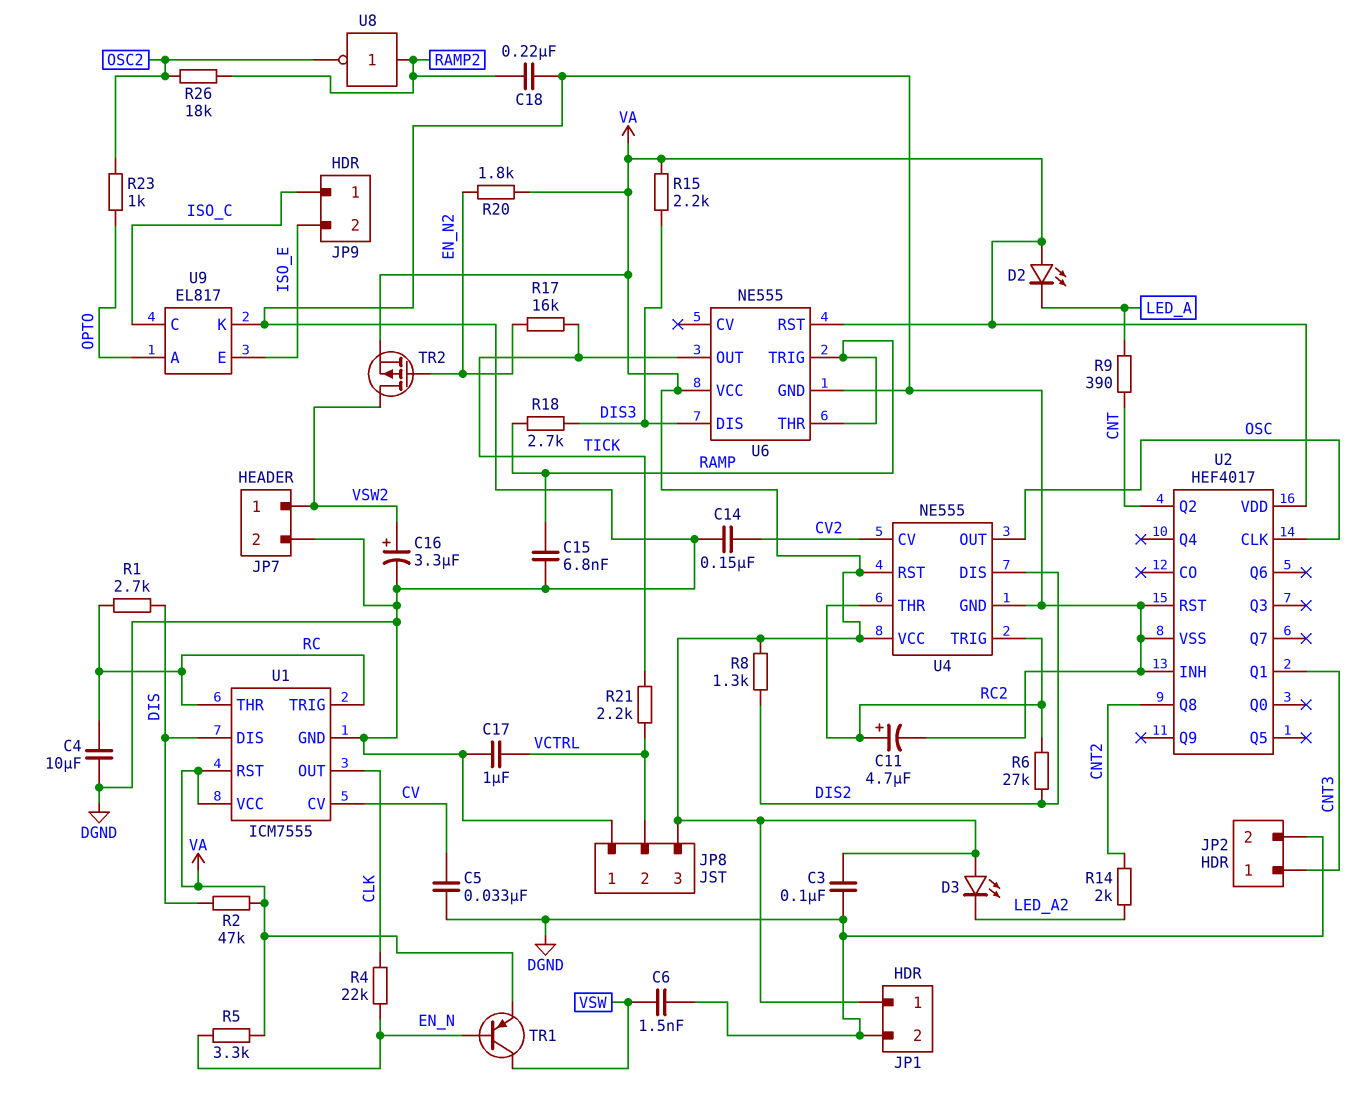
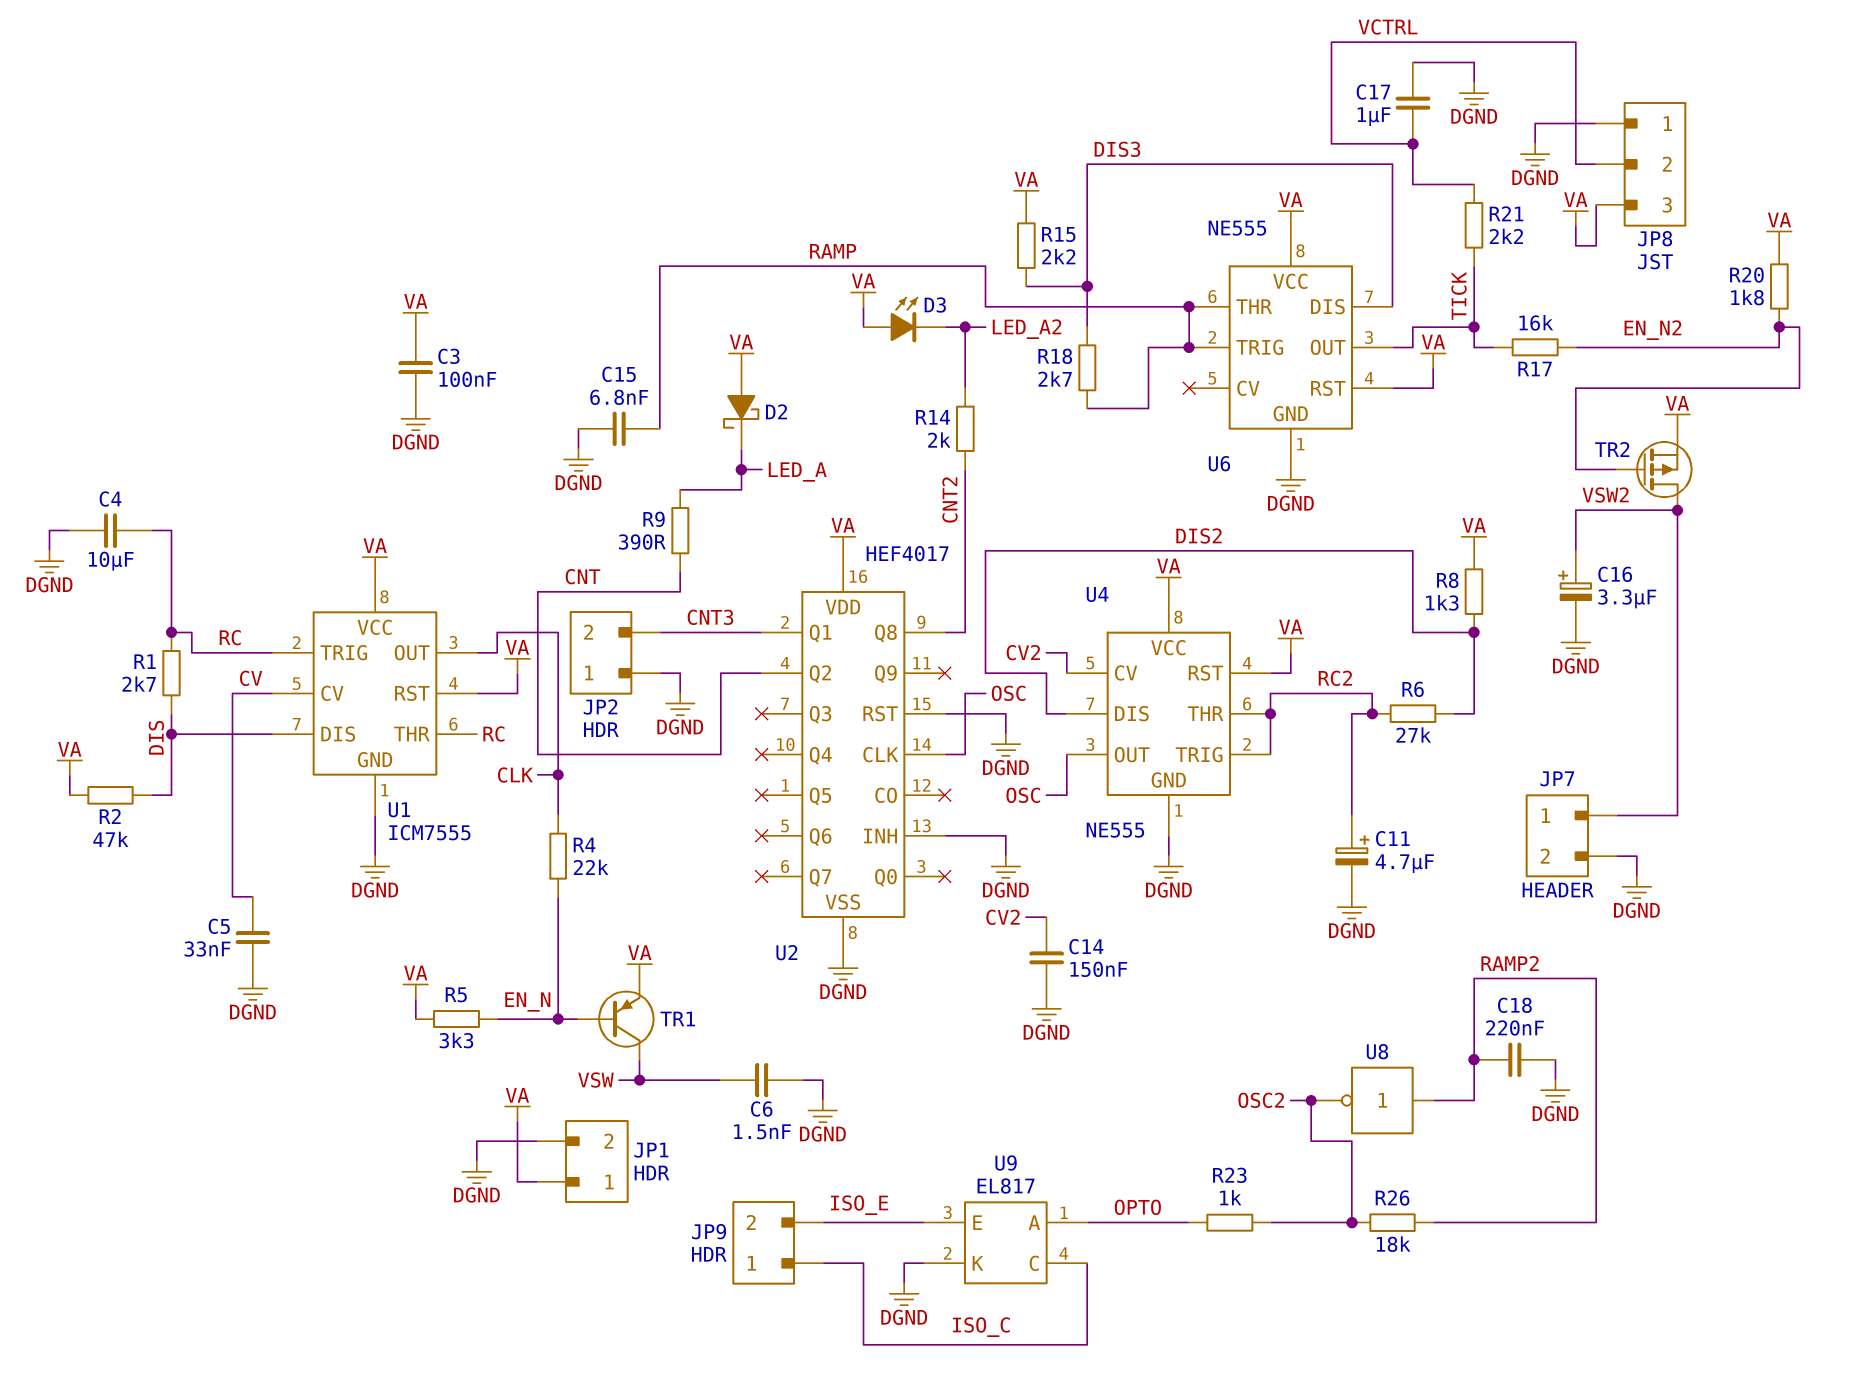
D2: LED (A VA, K LED_A) -> schottky (A VA, K LED_A)
JP2 pin 1: CNT3 -> DGND
JP2 pin 2: DGND -> CNT3

